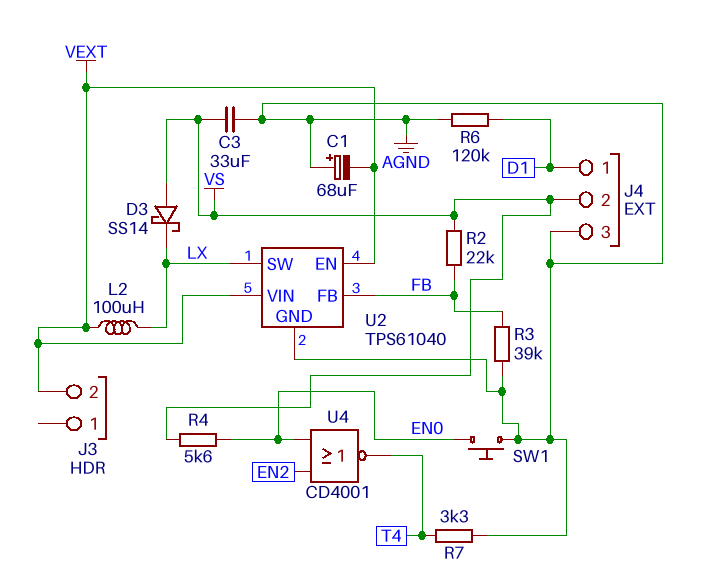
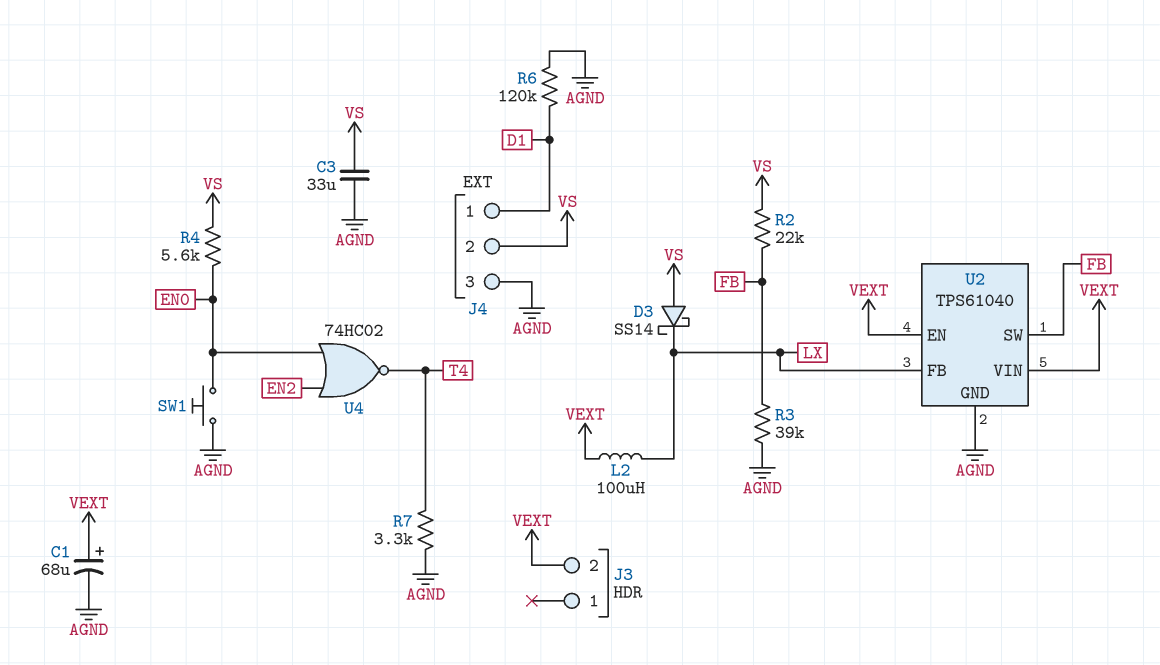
C1: 68uF (plus AGND, minus VEXT) -> 68uF (plus VEXT, minus AGND)
U2 pin FB: FB -> LX
U2 pin SW: LX -> FB
U4: NOR CD4001 (in EN0, in EN2, out T4) -> NOR 74HC02 (in EN0, in EN2, out T4)

